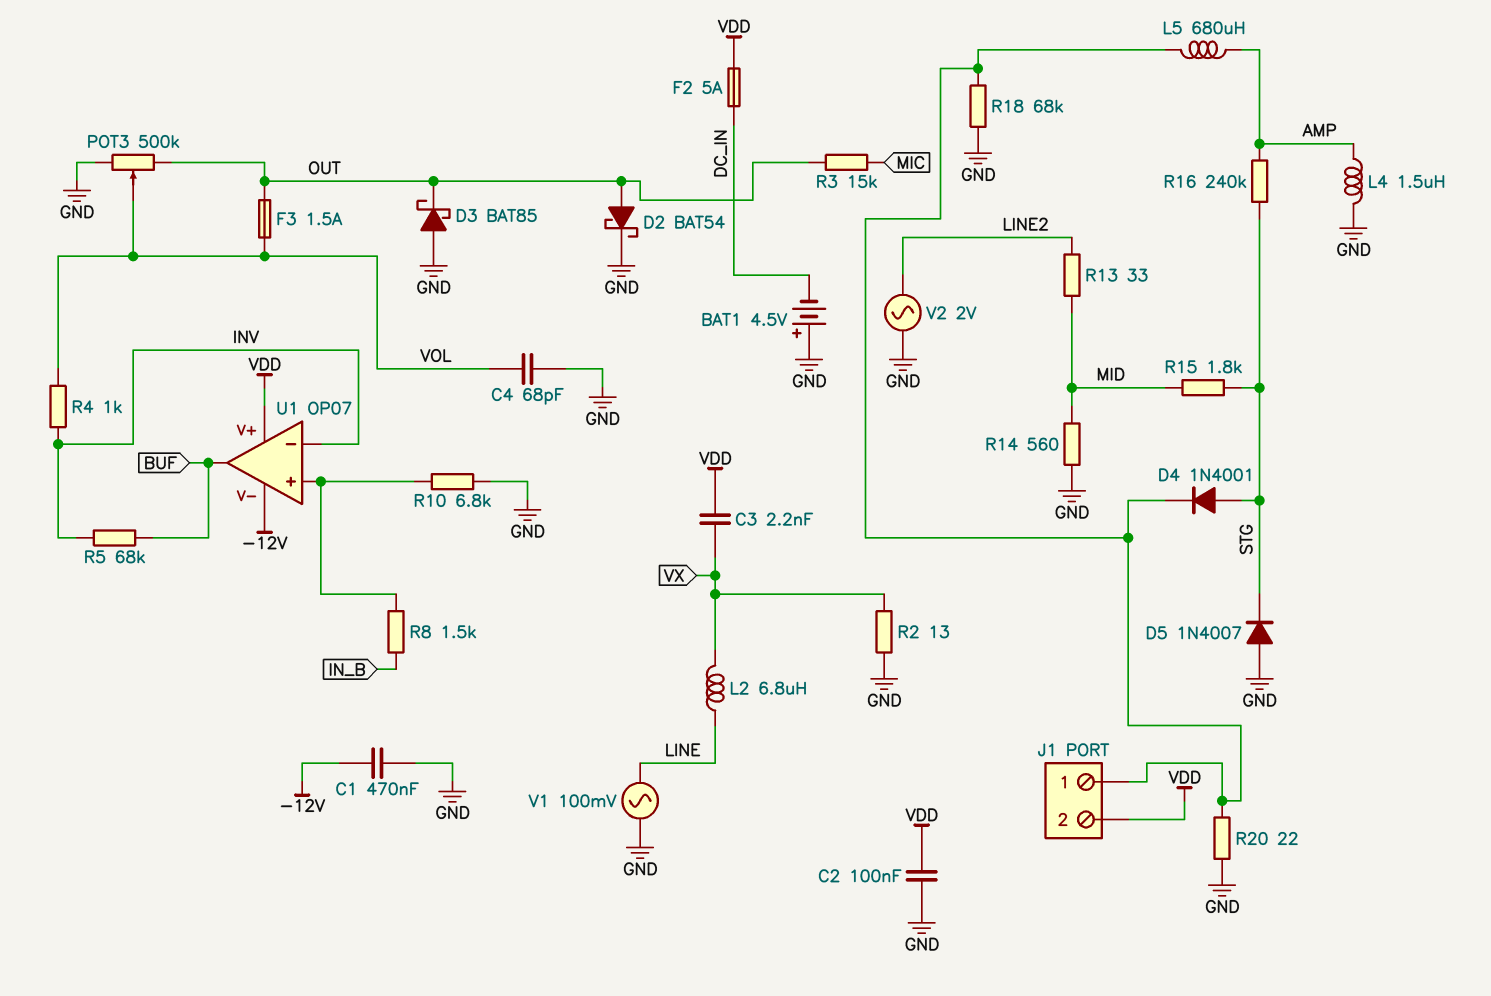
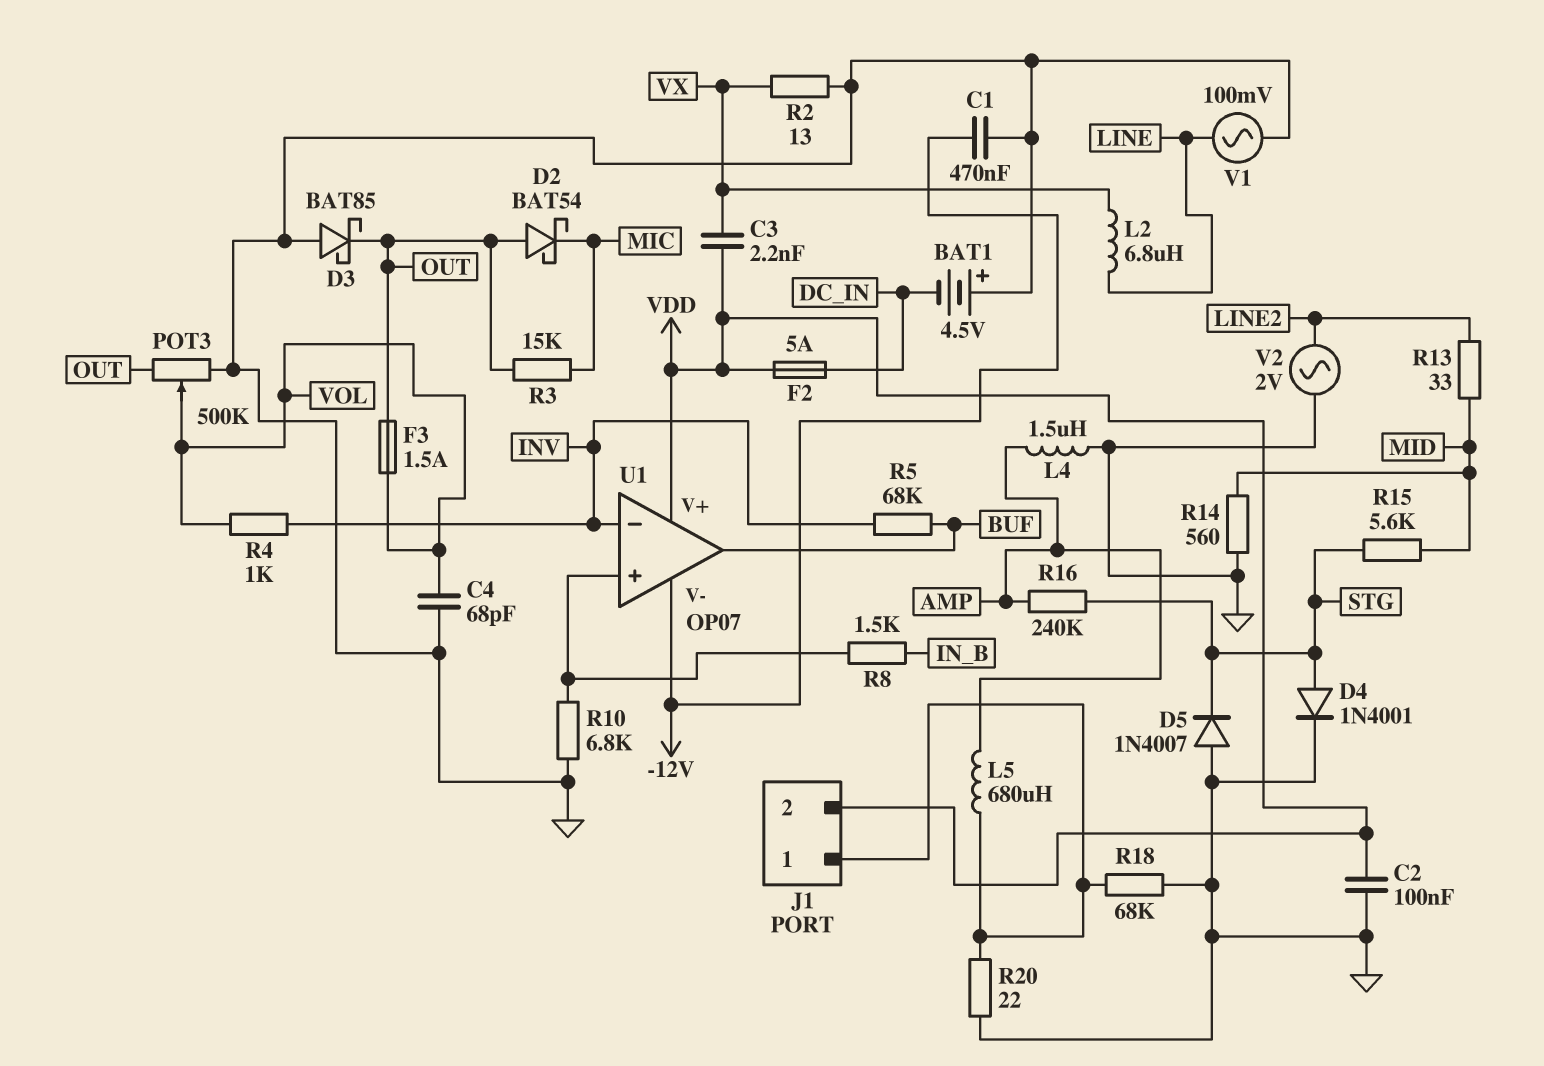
D2: schottky BAT54 (A OUT, K GND) -> schottky BAT54 (A OUT, K MIC)
D4: diode 1N4001 (A STG, K J1/1) -> diode 1N4001 (A STG, K GND)
R15: 1.8k (MID, STG) -> 5.6k (MID, STG)

